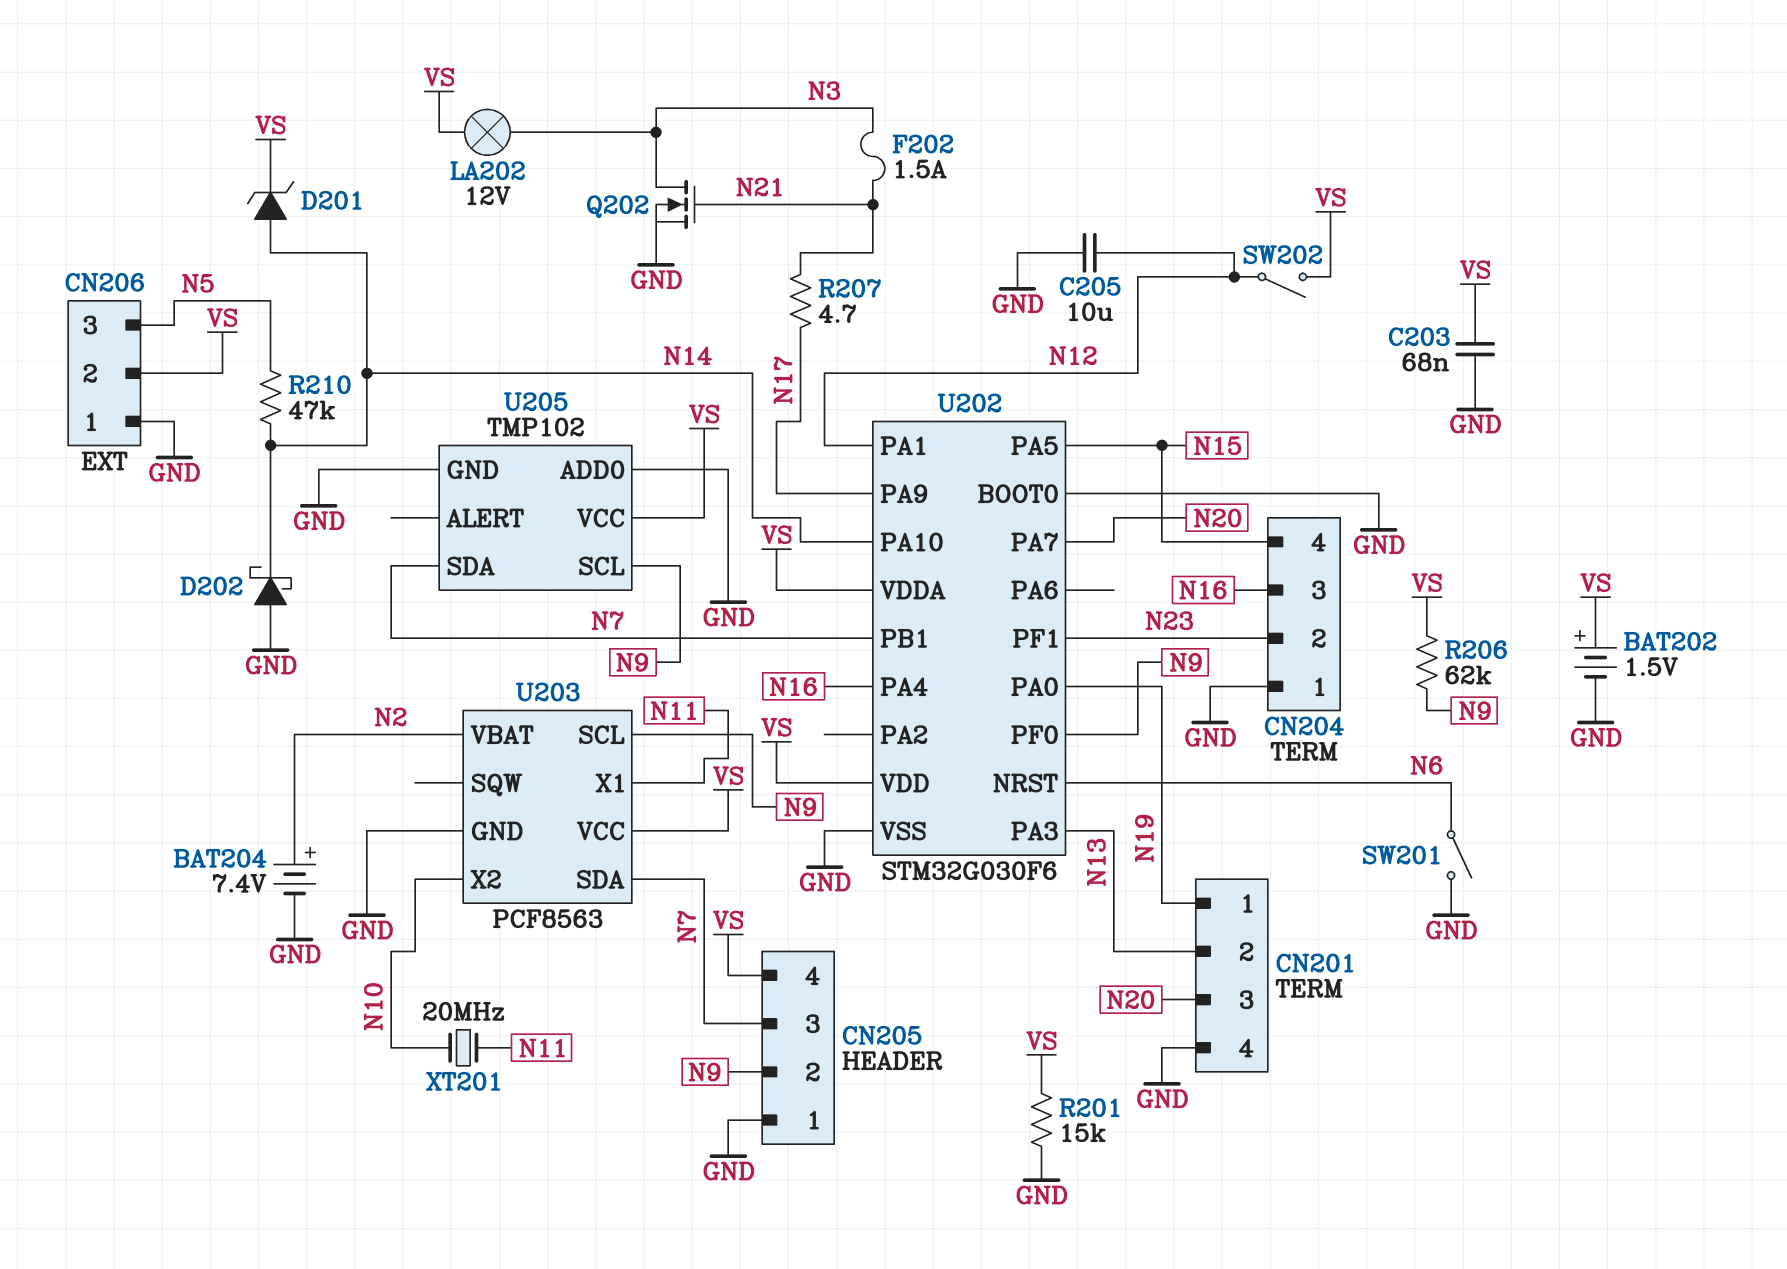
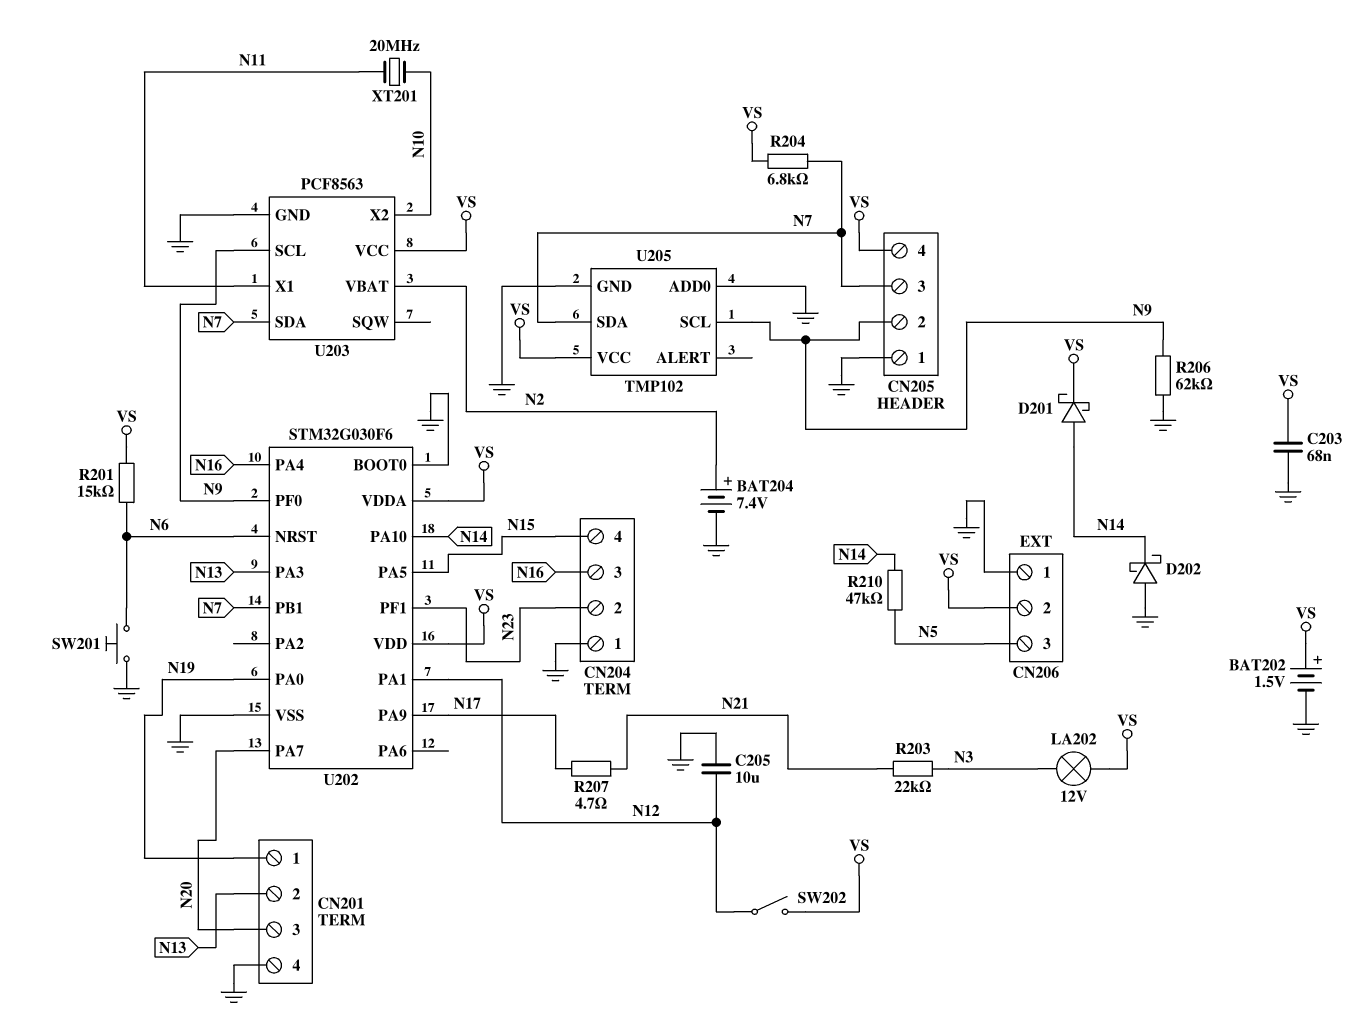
D201: zener (A N14, K VS) -> schottky (A N14, K VS)
F202: 1.5A (N3, N21) -> none
Q202: NMOS (G N21, D N3, S GND) -> none
R201: 15k (GND, VS) -> 15k (N6, VS)
R203: none -> 22k (N3, N21)
R204: none -> 6.8k (N7, VS)
R206: 62k (N9, VS) -> 62k (GND, N9)
SW201: switch (GND, N6) -> button (GND, N6)

